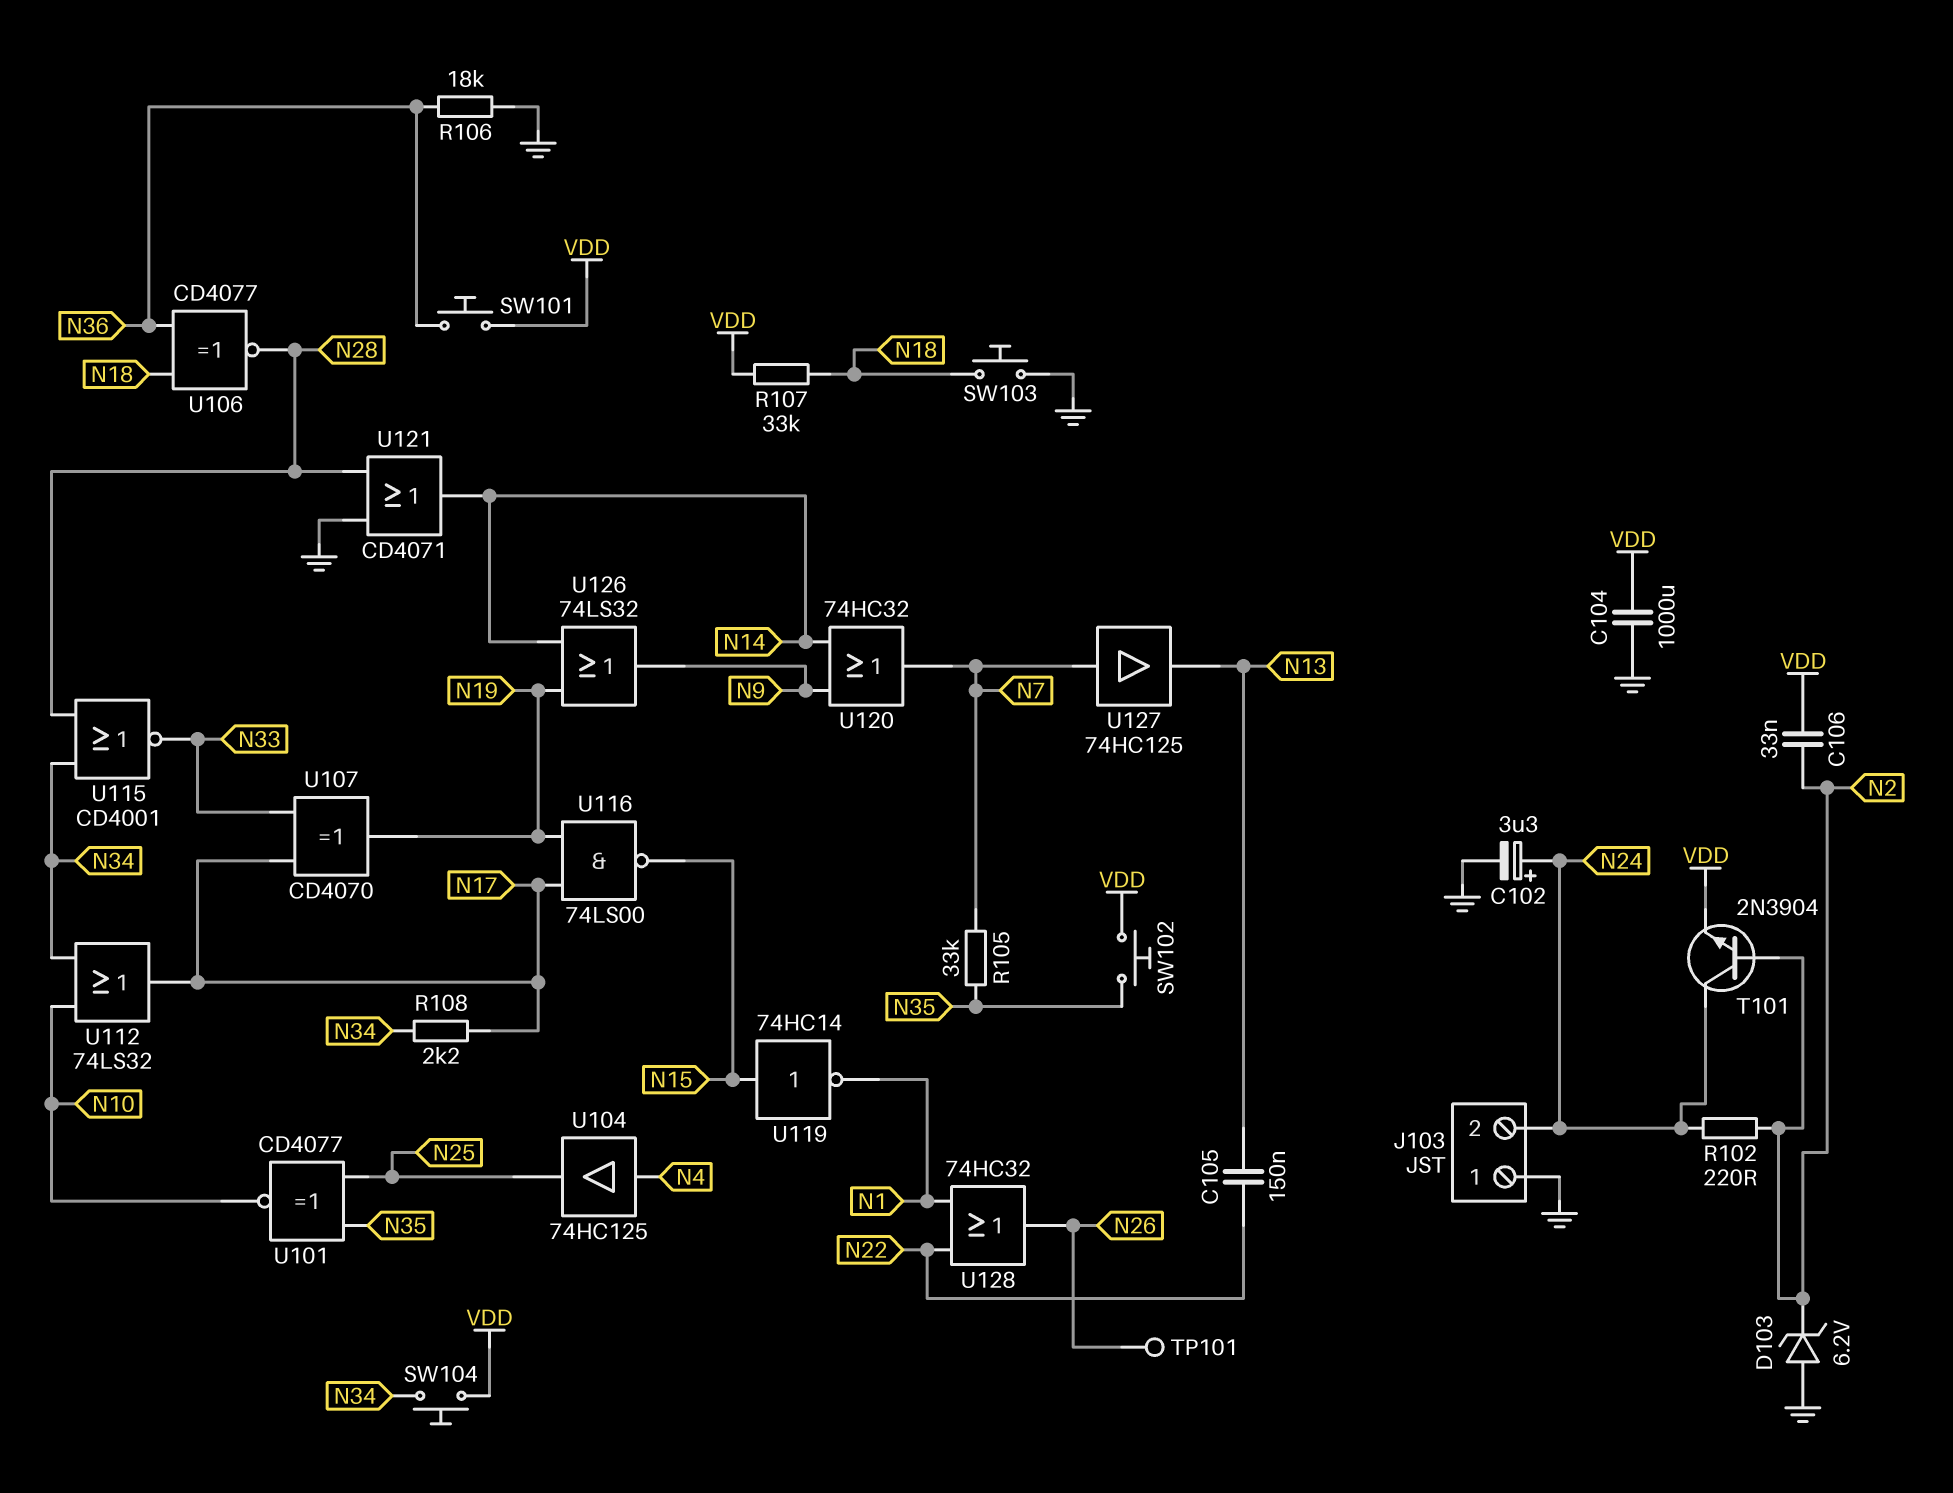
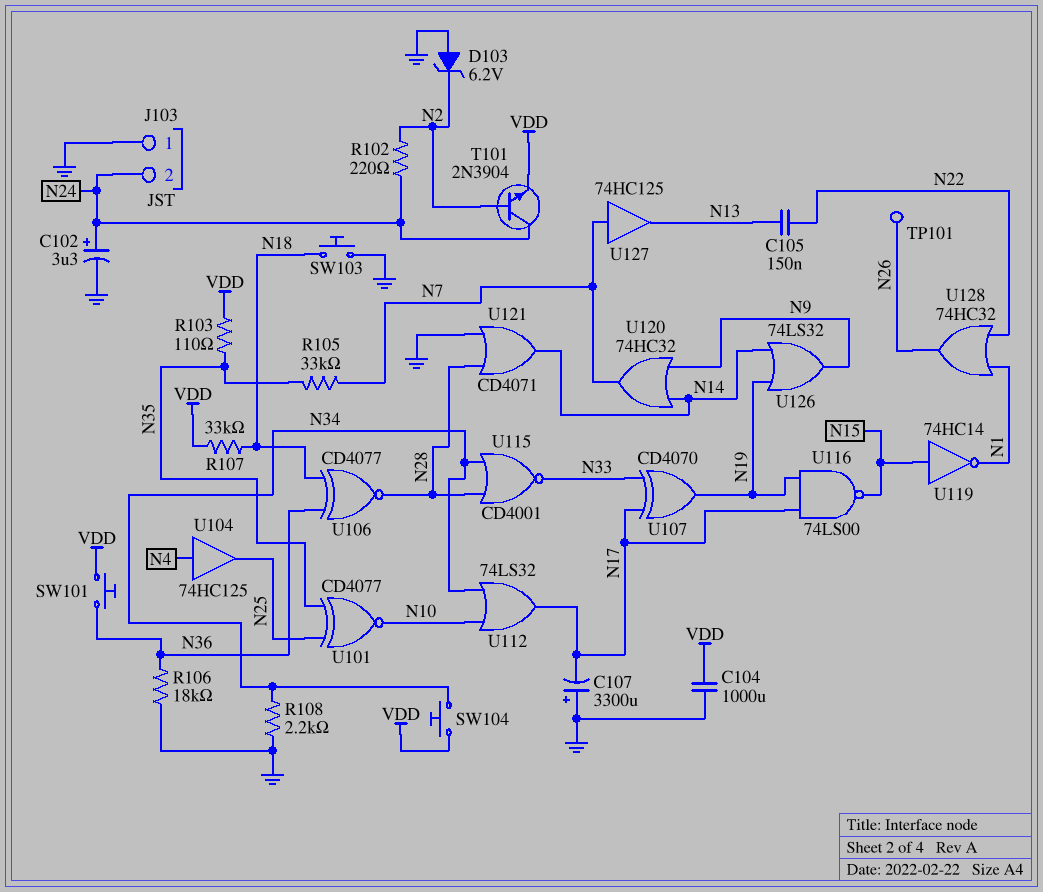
C106: 33nF (N2, VDD) -> none
C107: none -> 3300uF (plus GND, minus N17)
R103: none -> 110 (N35, VDD)
R108: 2.2k (N17, N34) -> 2.2k (GND, N34)
SW102: button (N35, VDD) -> none

